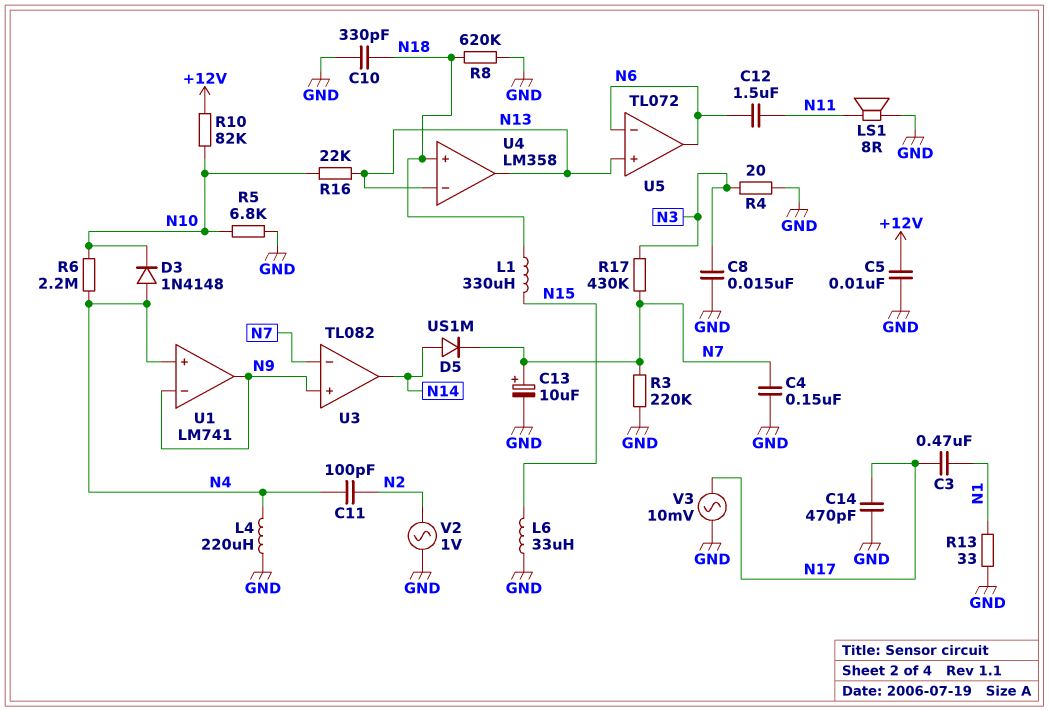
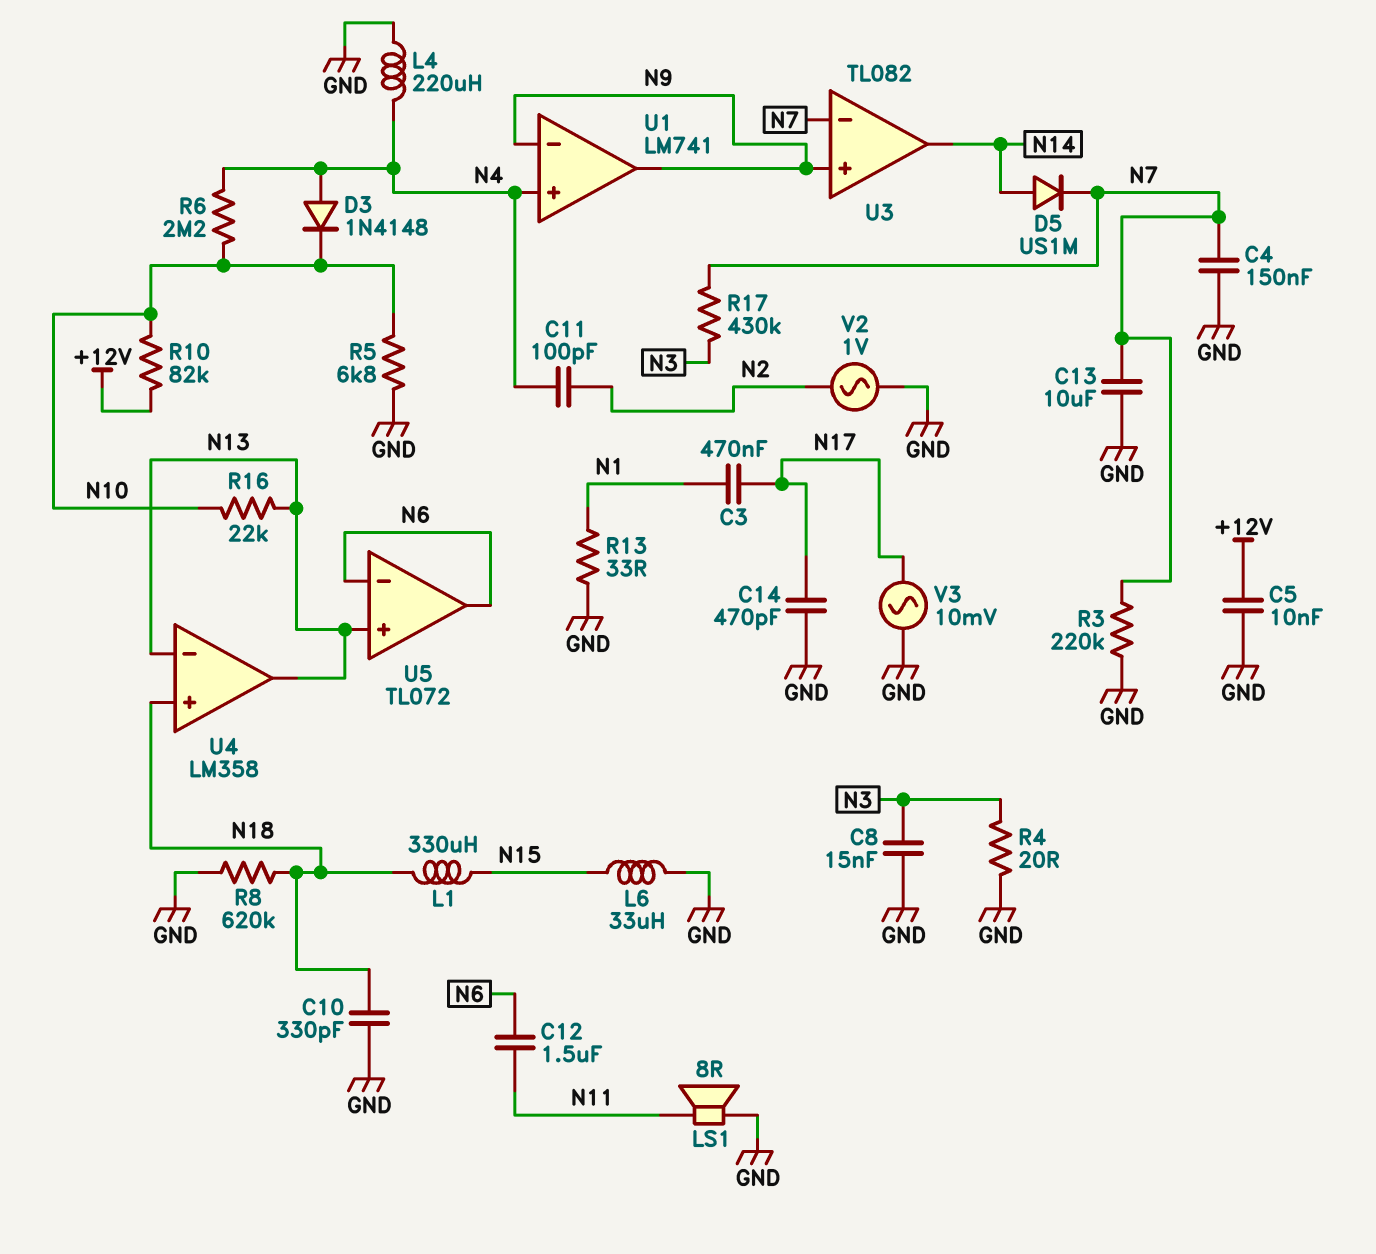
C13: 10uF (plus N7, minus GND) -> 10uF (GND, N7)

